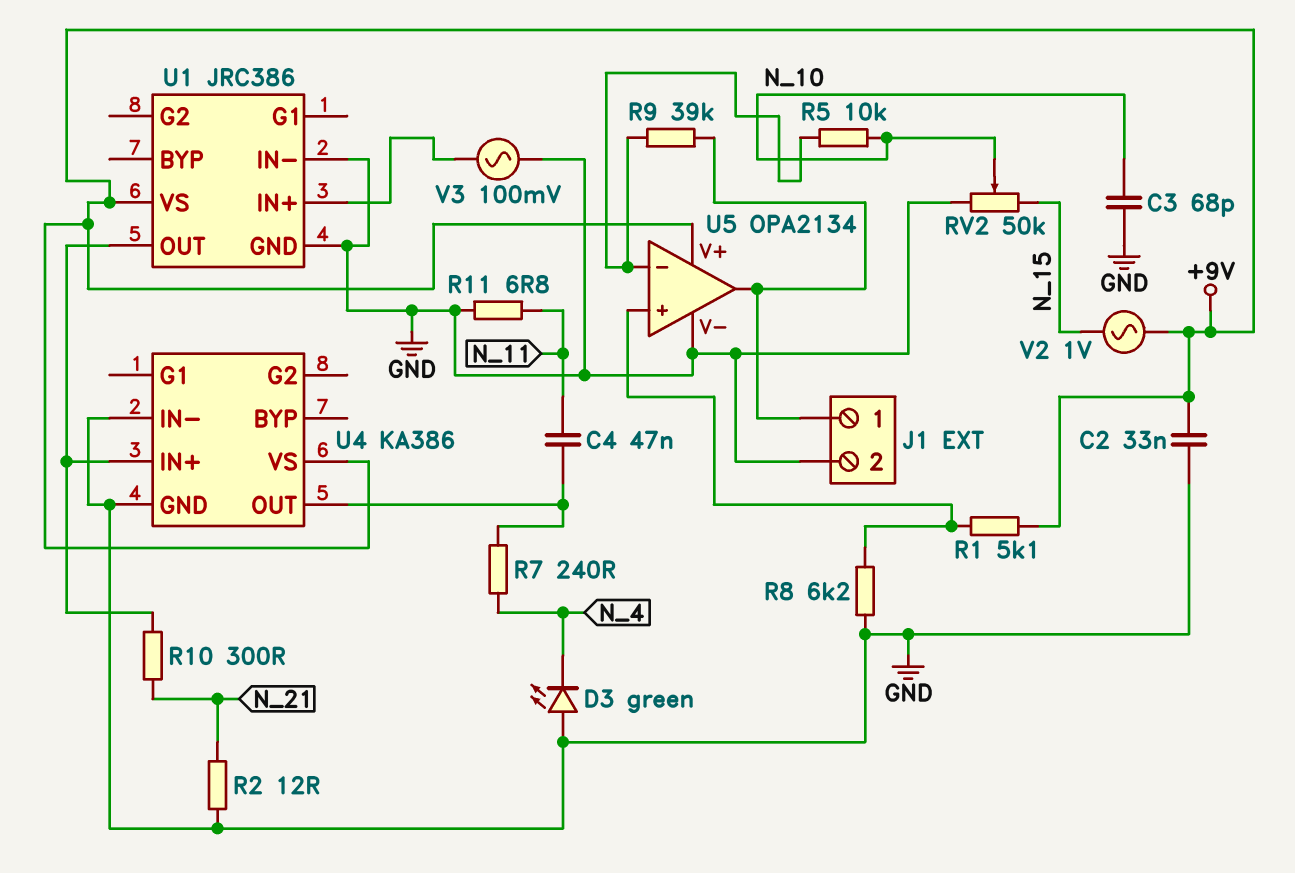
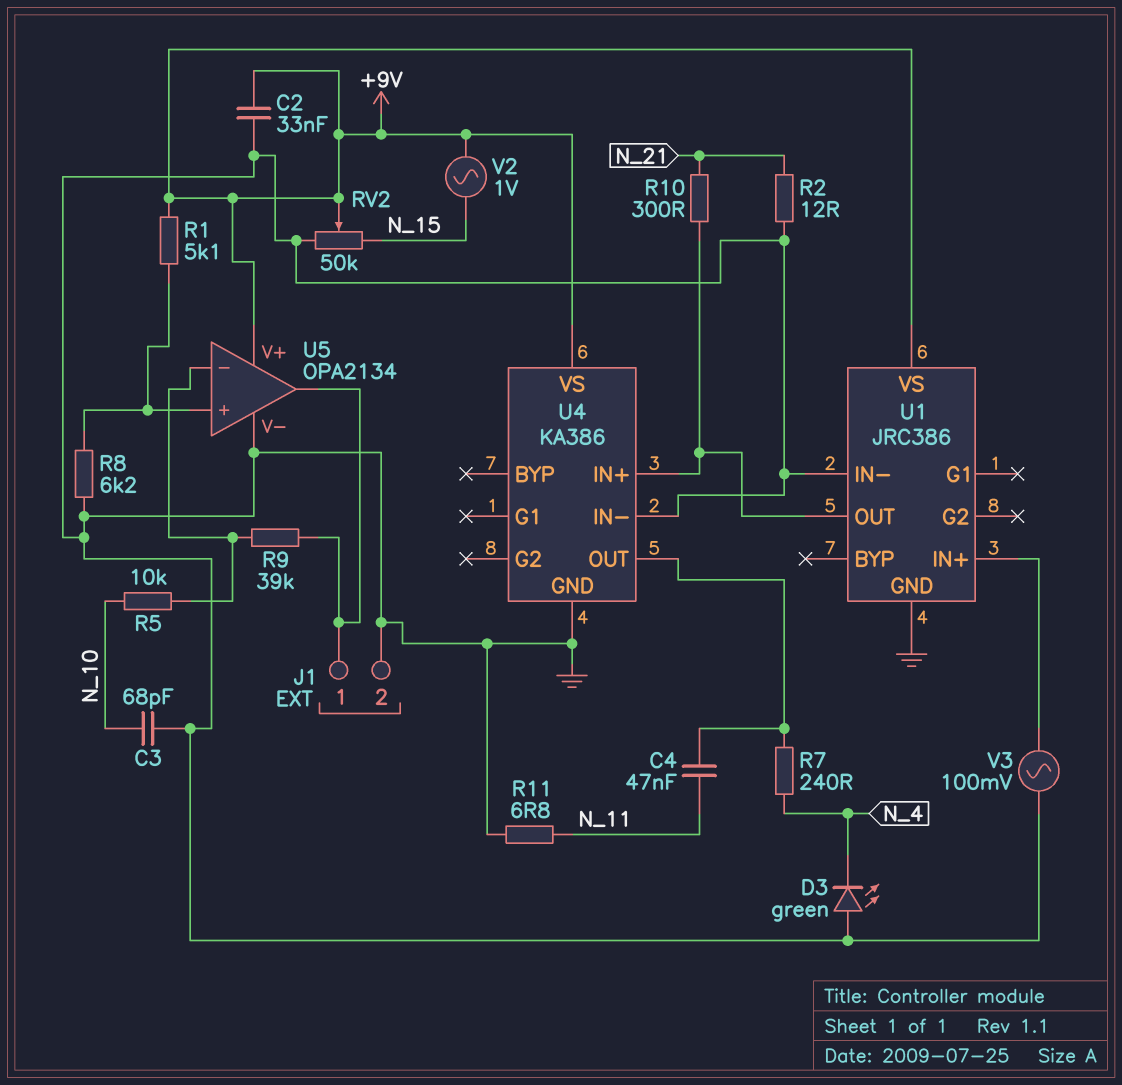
RV2: 50k (GND, N_15, wiper N_10) -> 50k (GND, N_15, wiper +9V)

